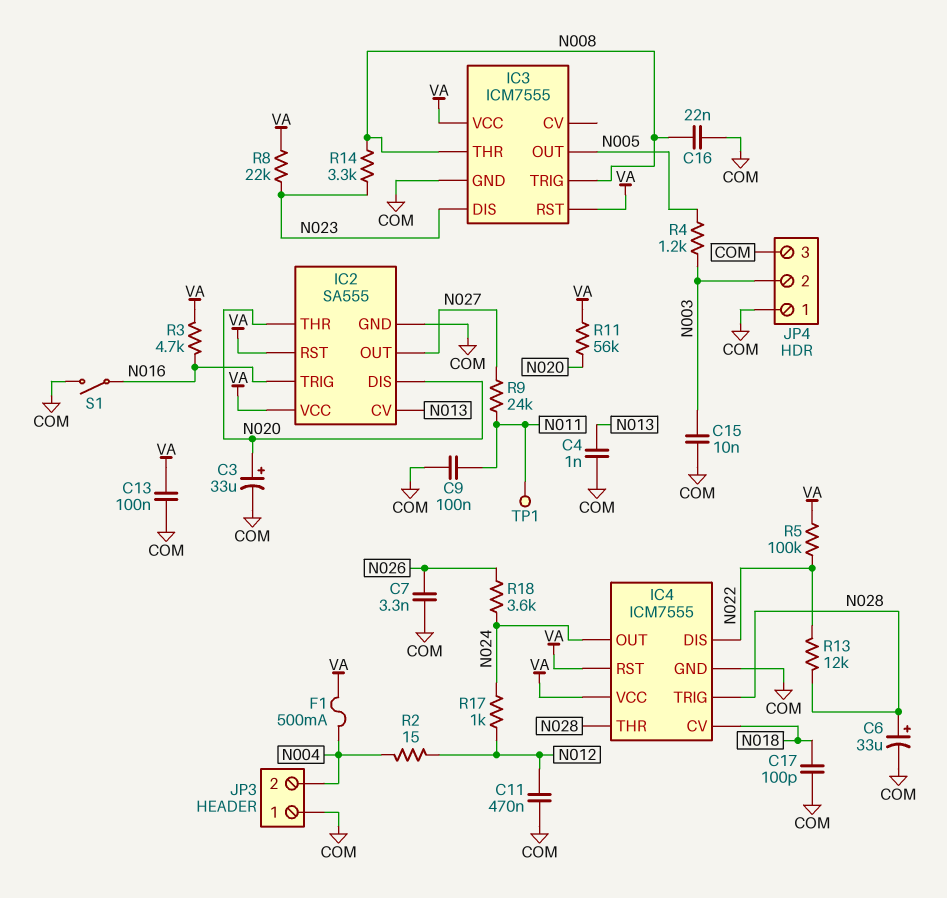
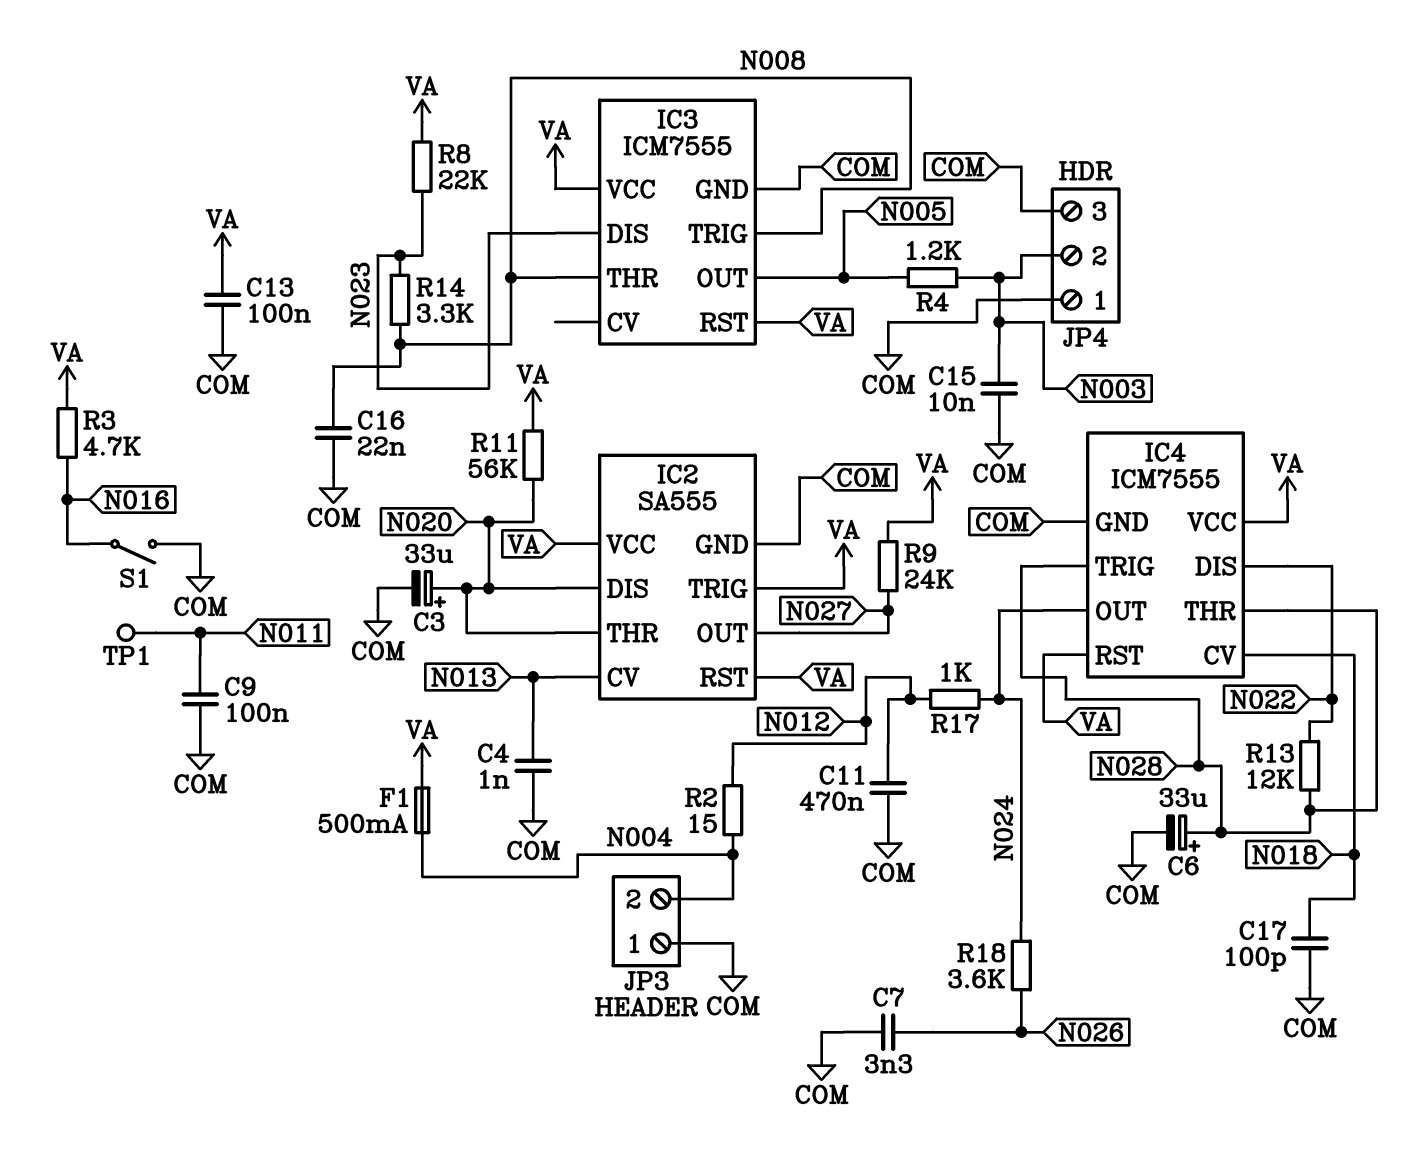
IC2 pin TRIG: N016 -> VA
R5: 100k (N022, VA) -> none
R9: 24k (N011, N027) -> 24k (N027, VA)

